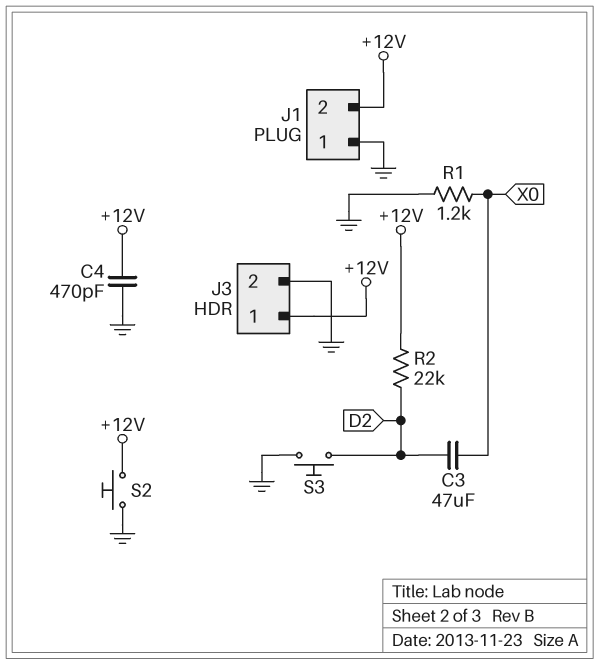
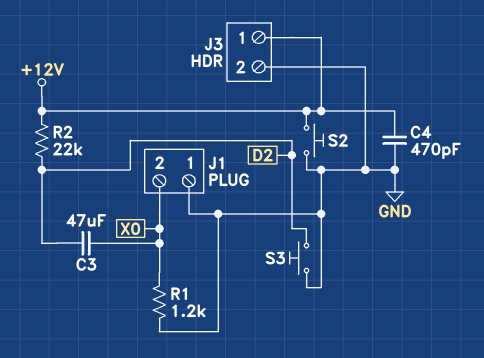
J1 pin 2: +12V -> X0

